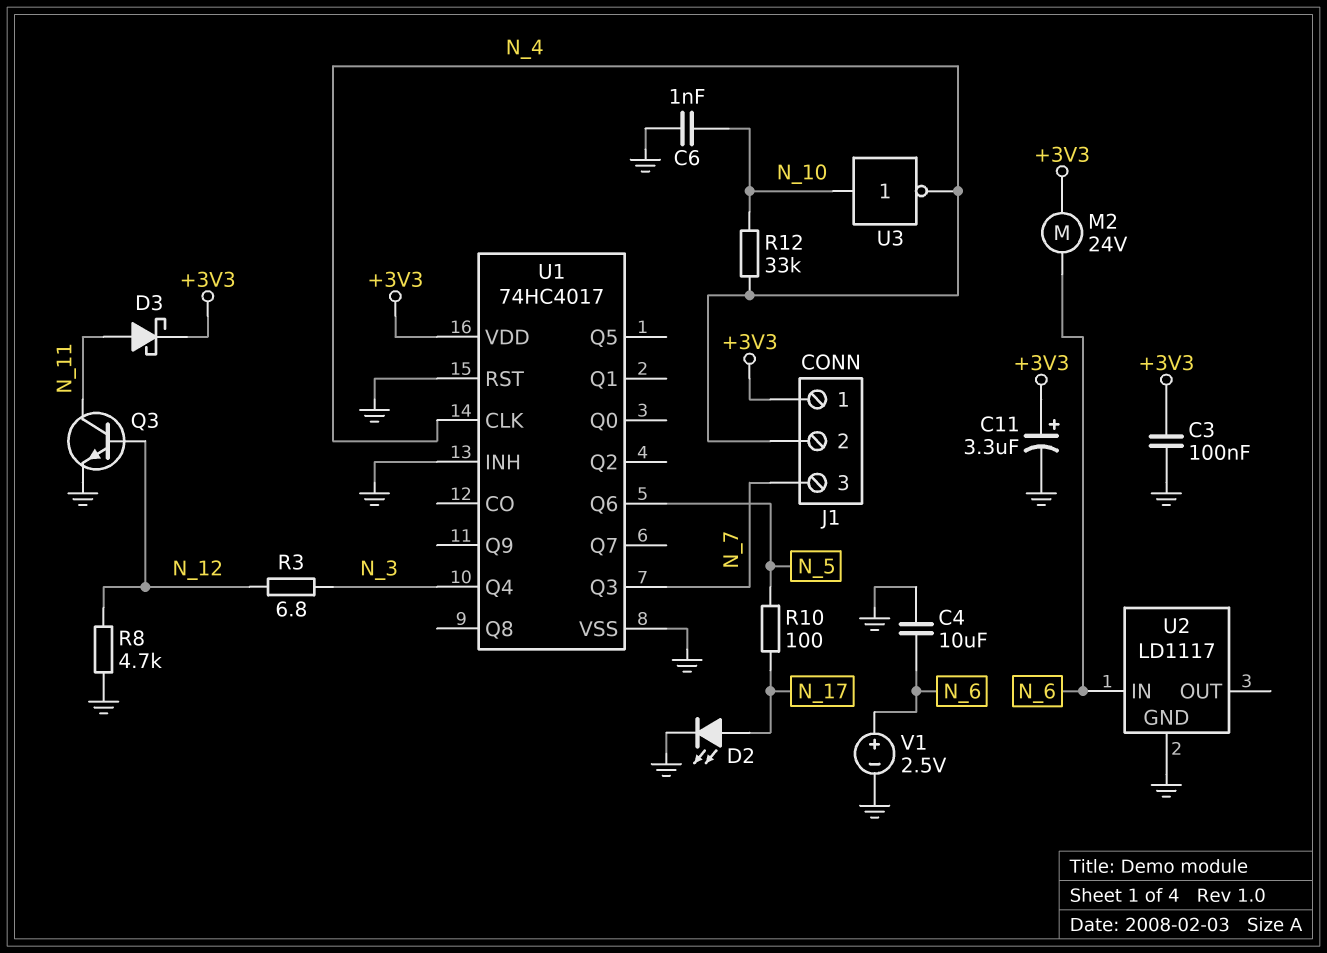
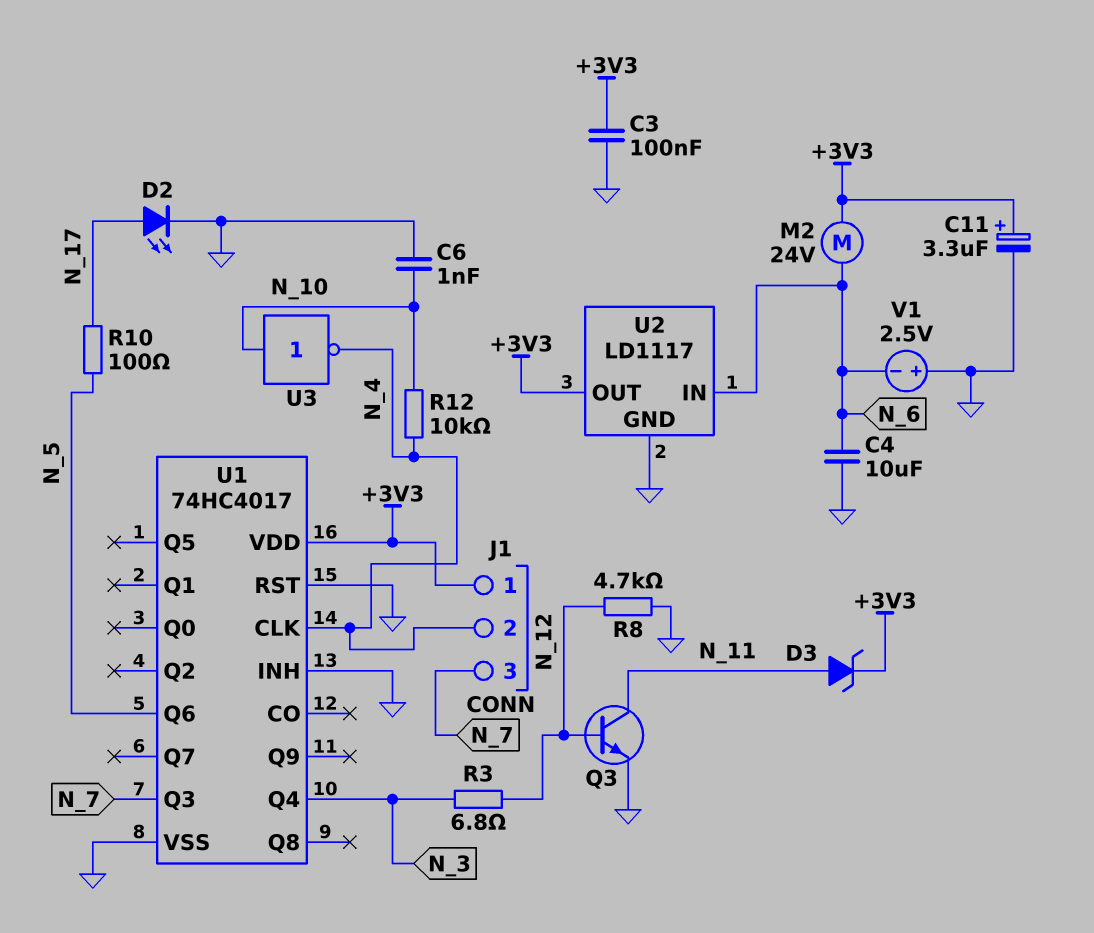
D3: schottky (A N_11, K +3V3) -> zener (A N_11, K +3V3)
R12: 33k (N_4, N_10) -> 10k (N_4, N_10)
U2 pin OUT: none -> +3V3
V1: 2.5V (plus N_6, minus GND) -> 2.5V (plus GND, minus N_6)

